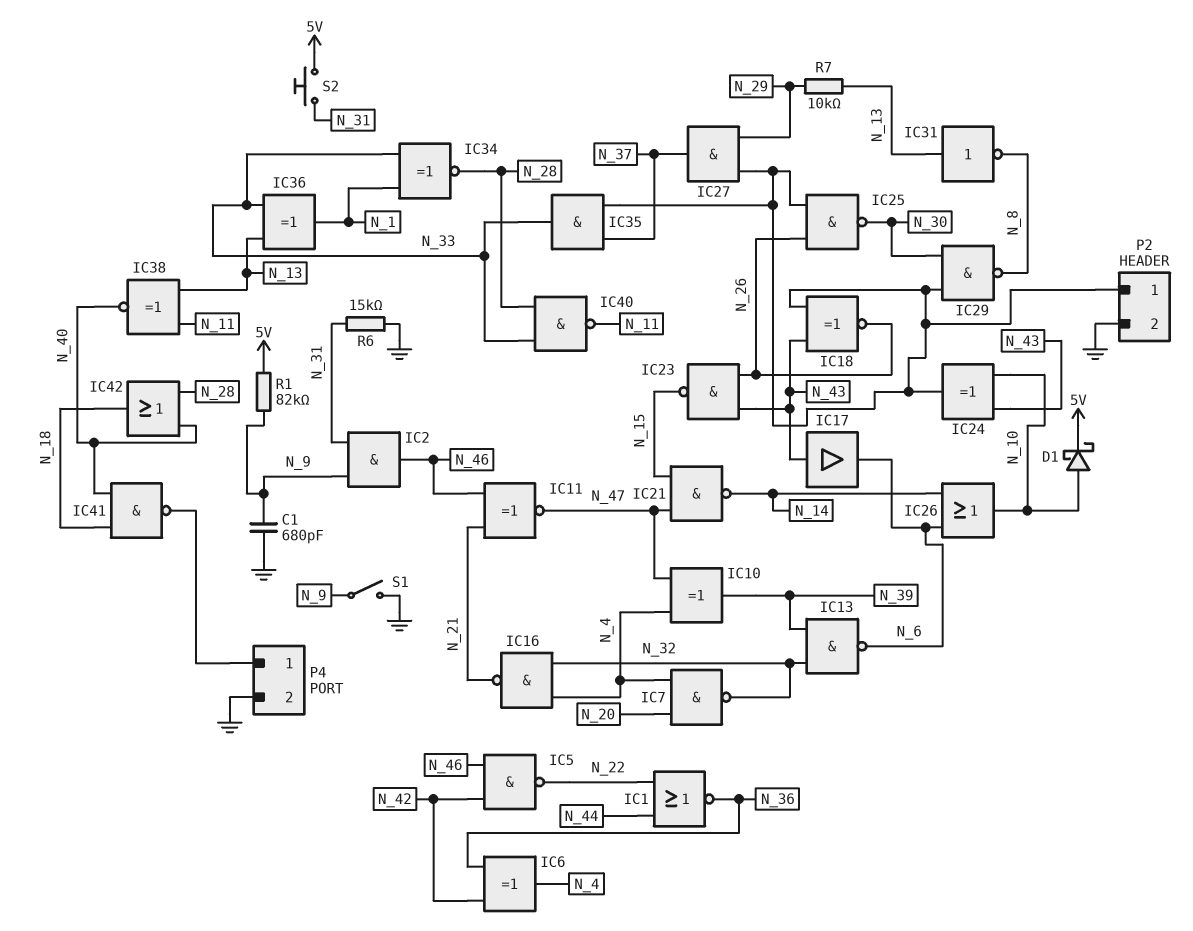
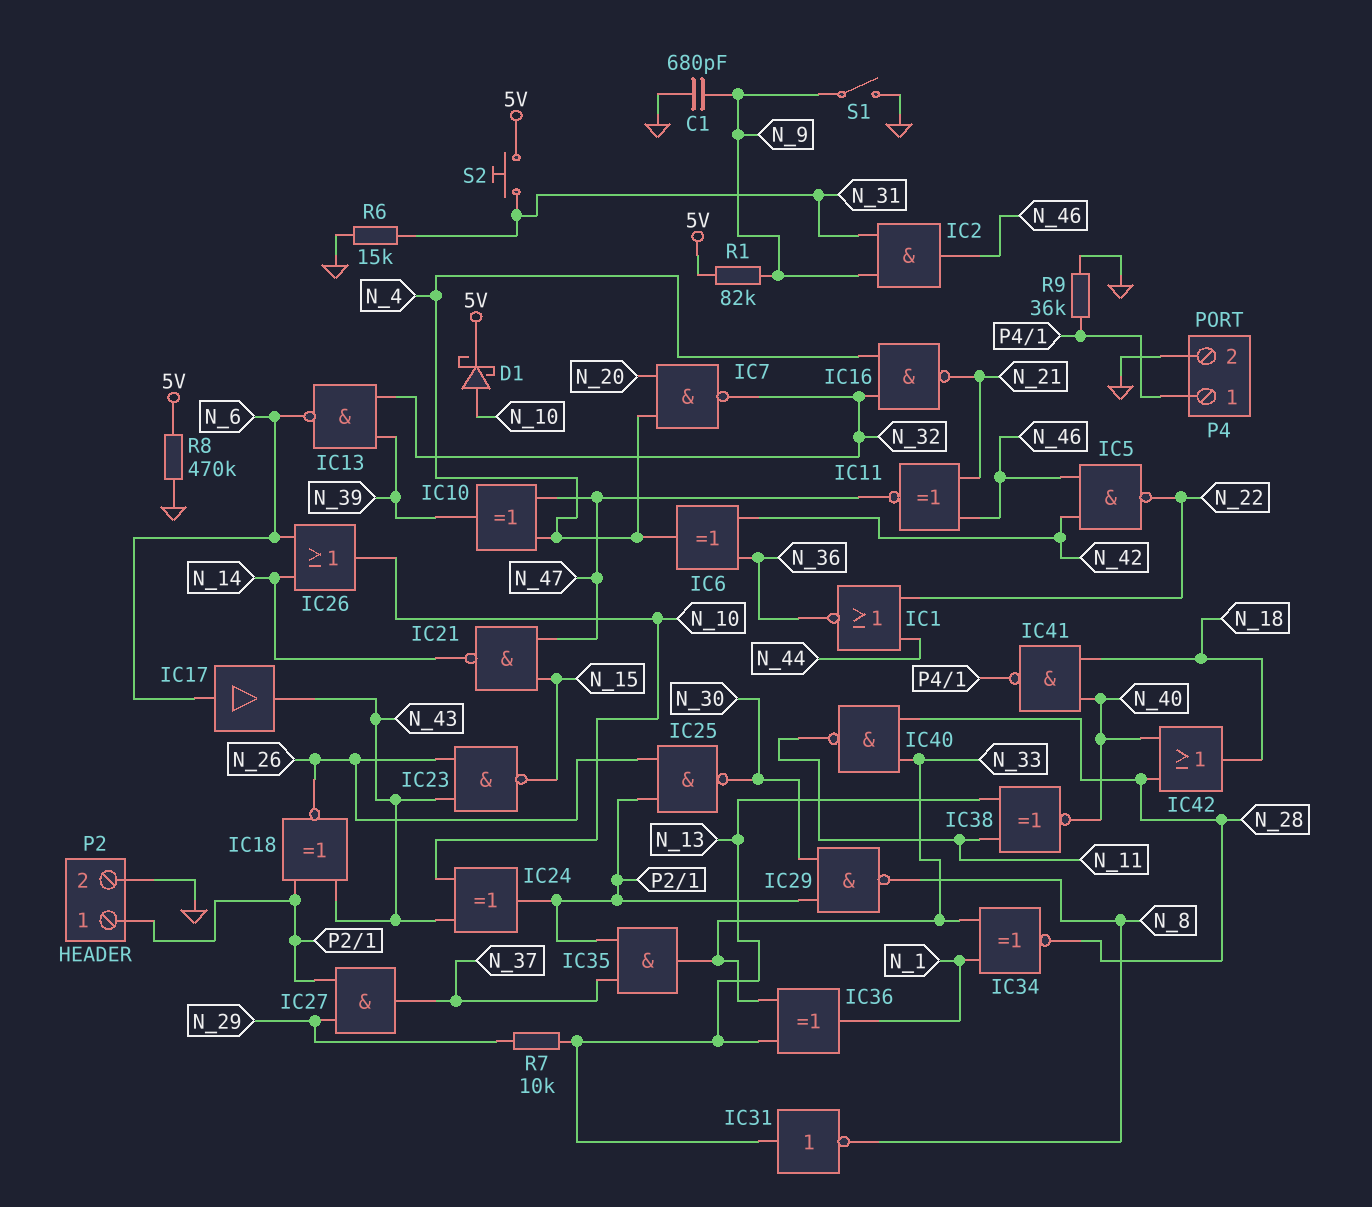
IC17: buffer (in N_43, out N_6) -> buffer (in N_6, out N_43)
R8: none -> 470k (5V, GND)
R9: none -> 36k (GND, P4/1)

